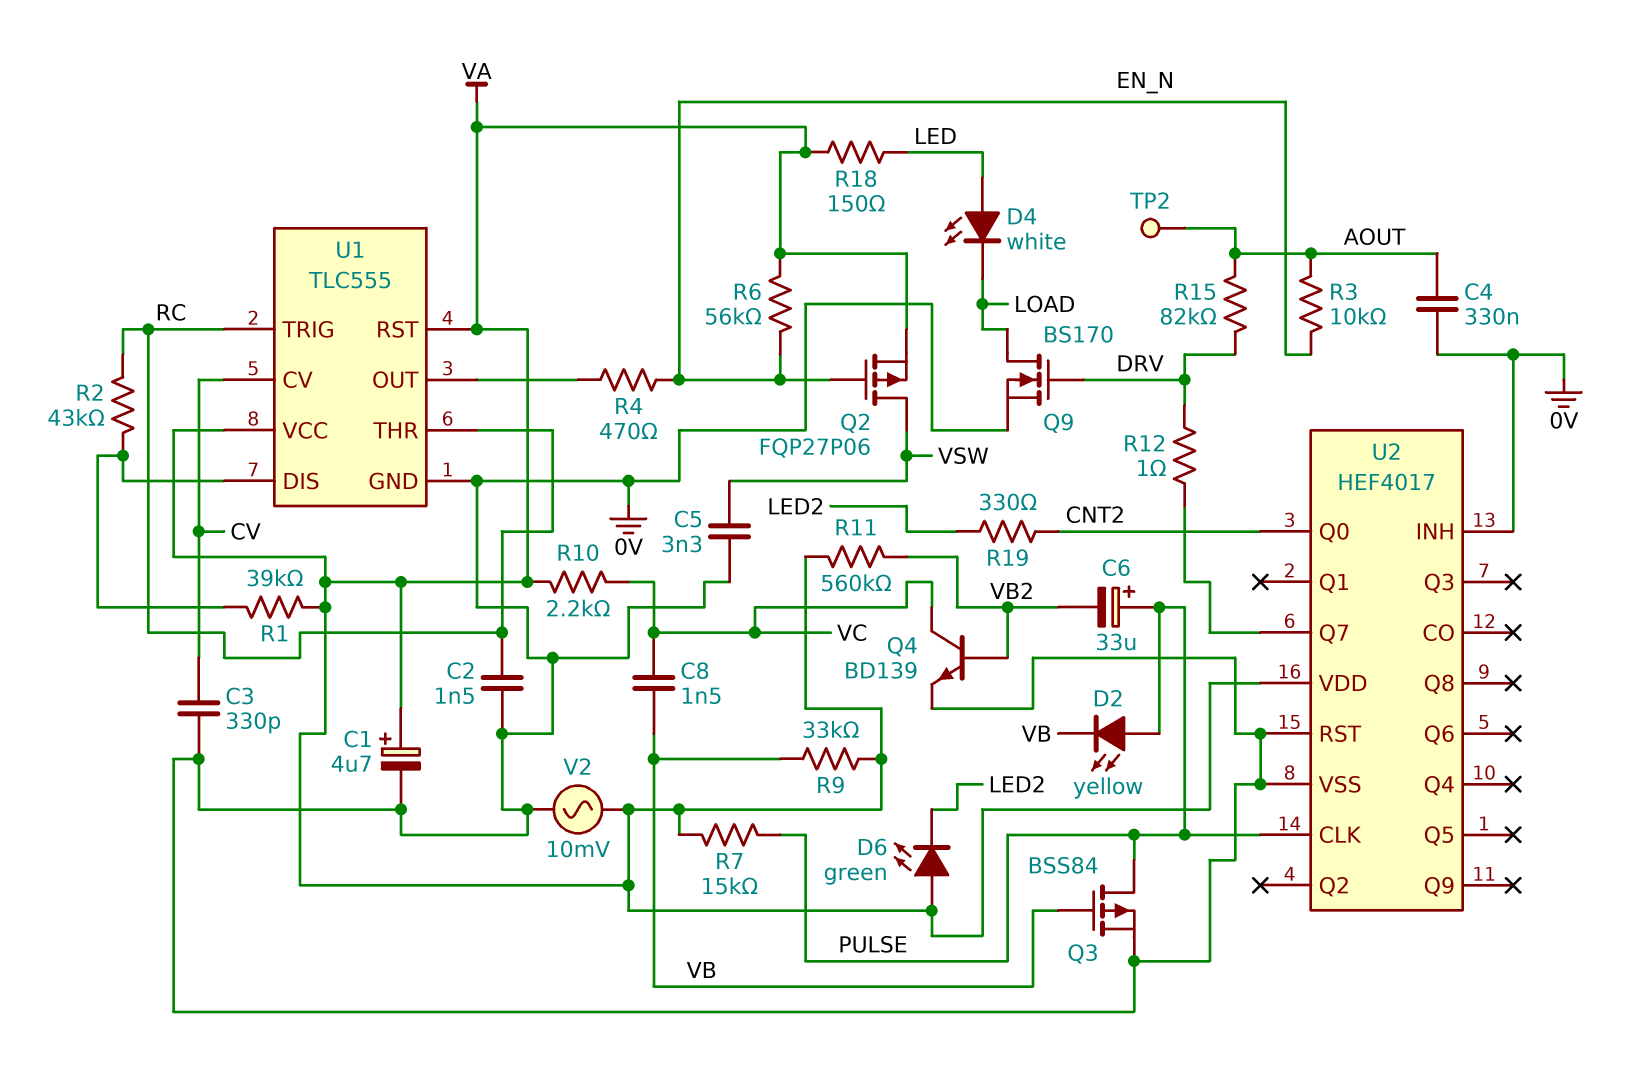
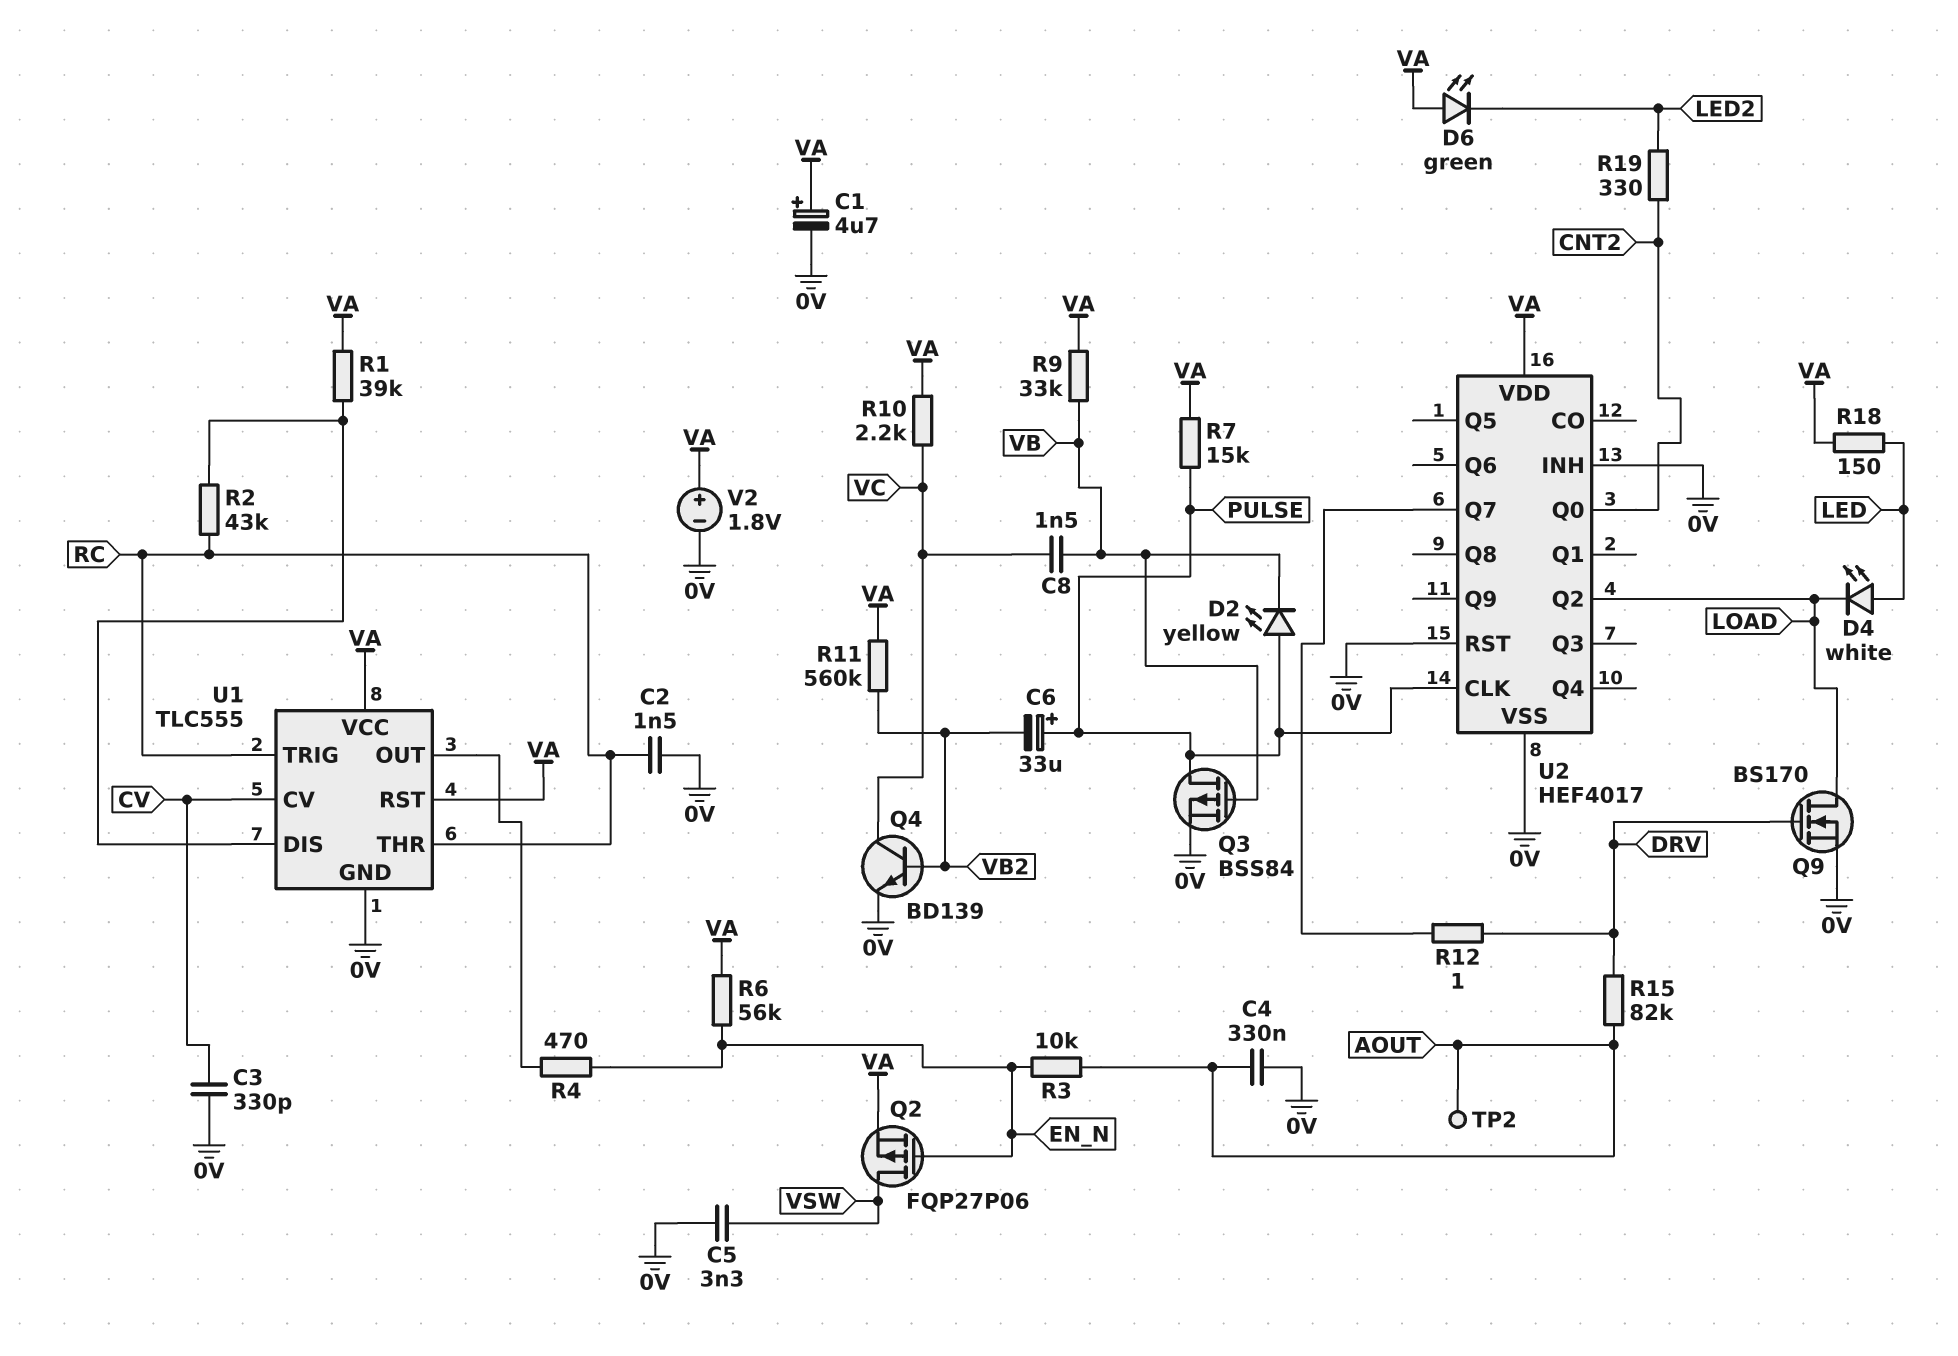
U2 pin Q2: none -> LOAD
V2: AC 10mV (0V, VA) -> 1.8V (plus VA, minus 0V)

